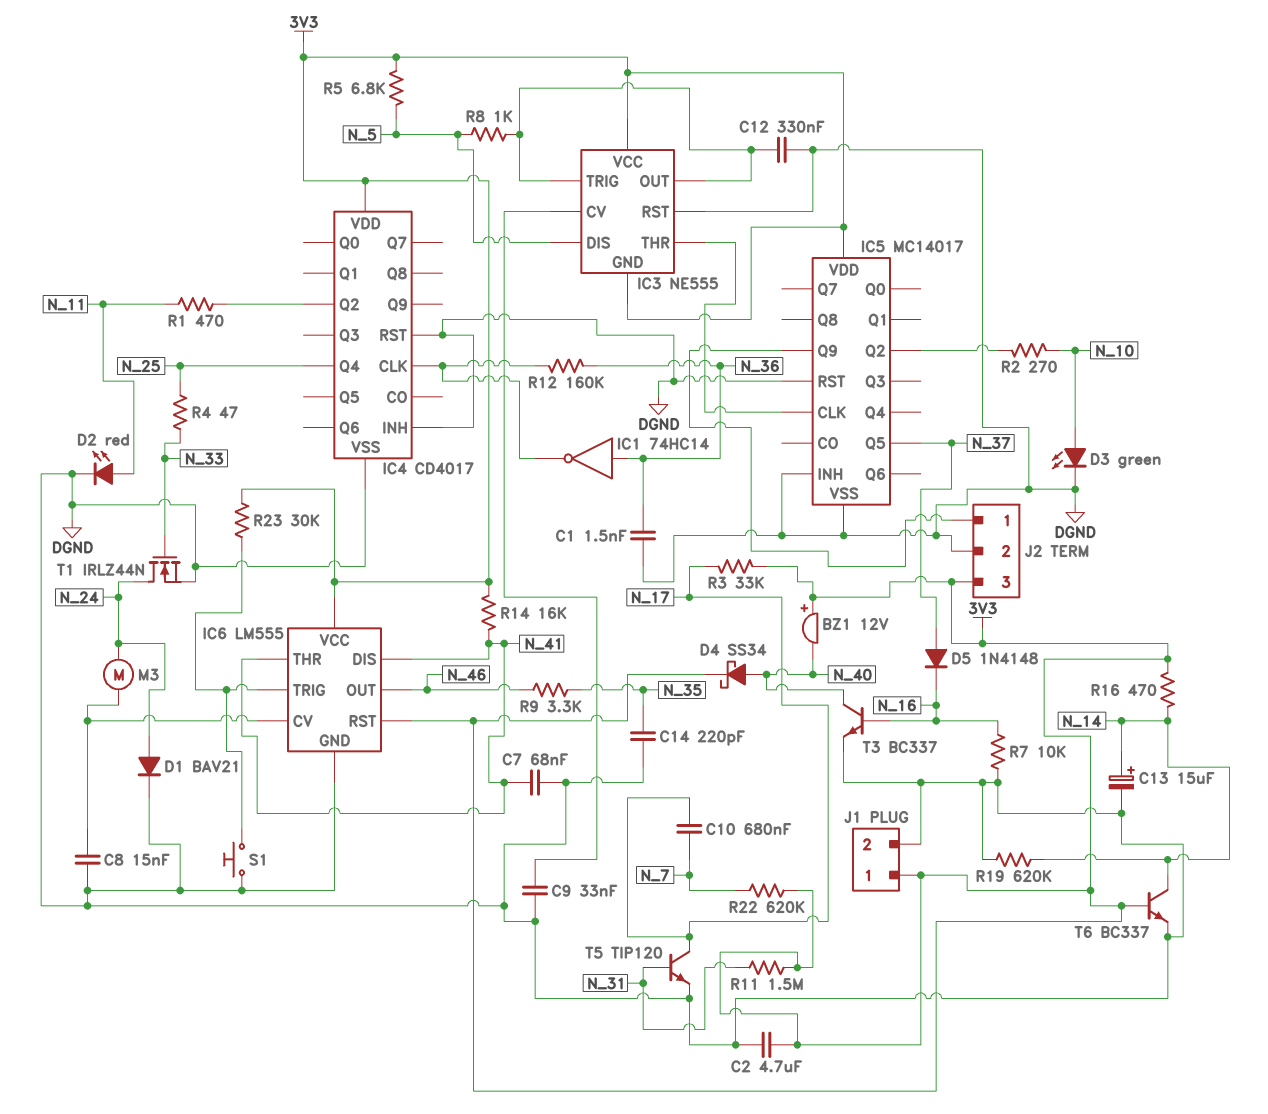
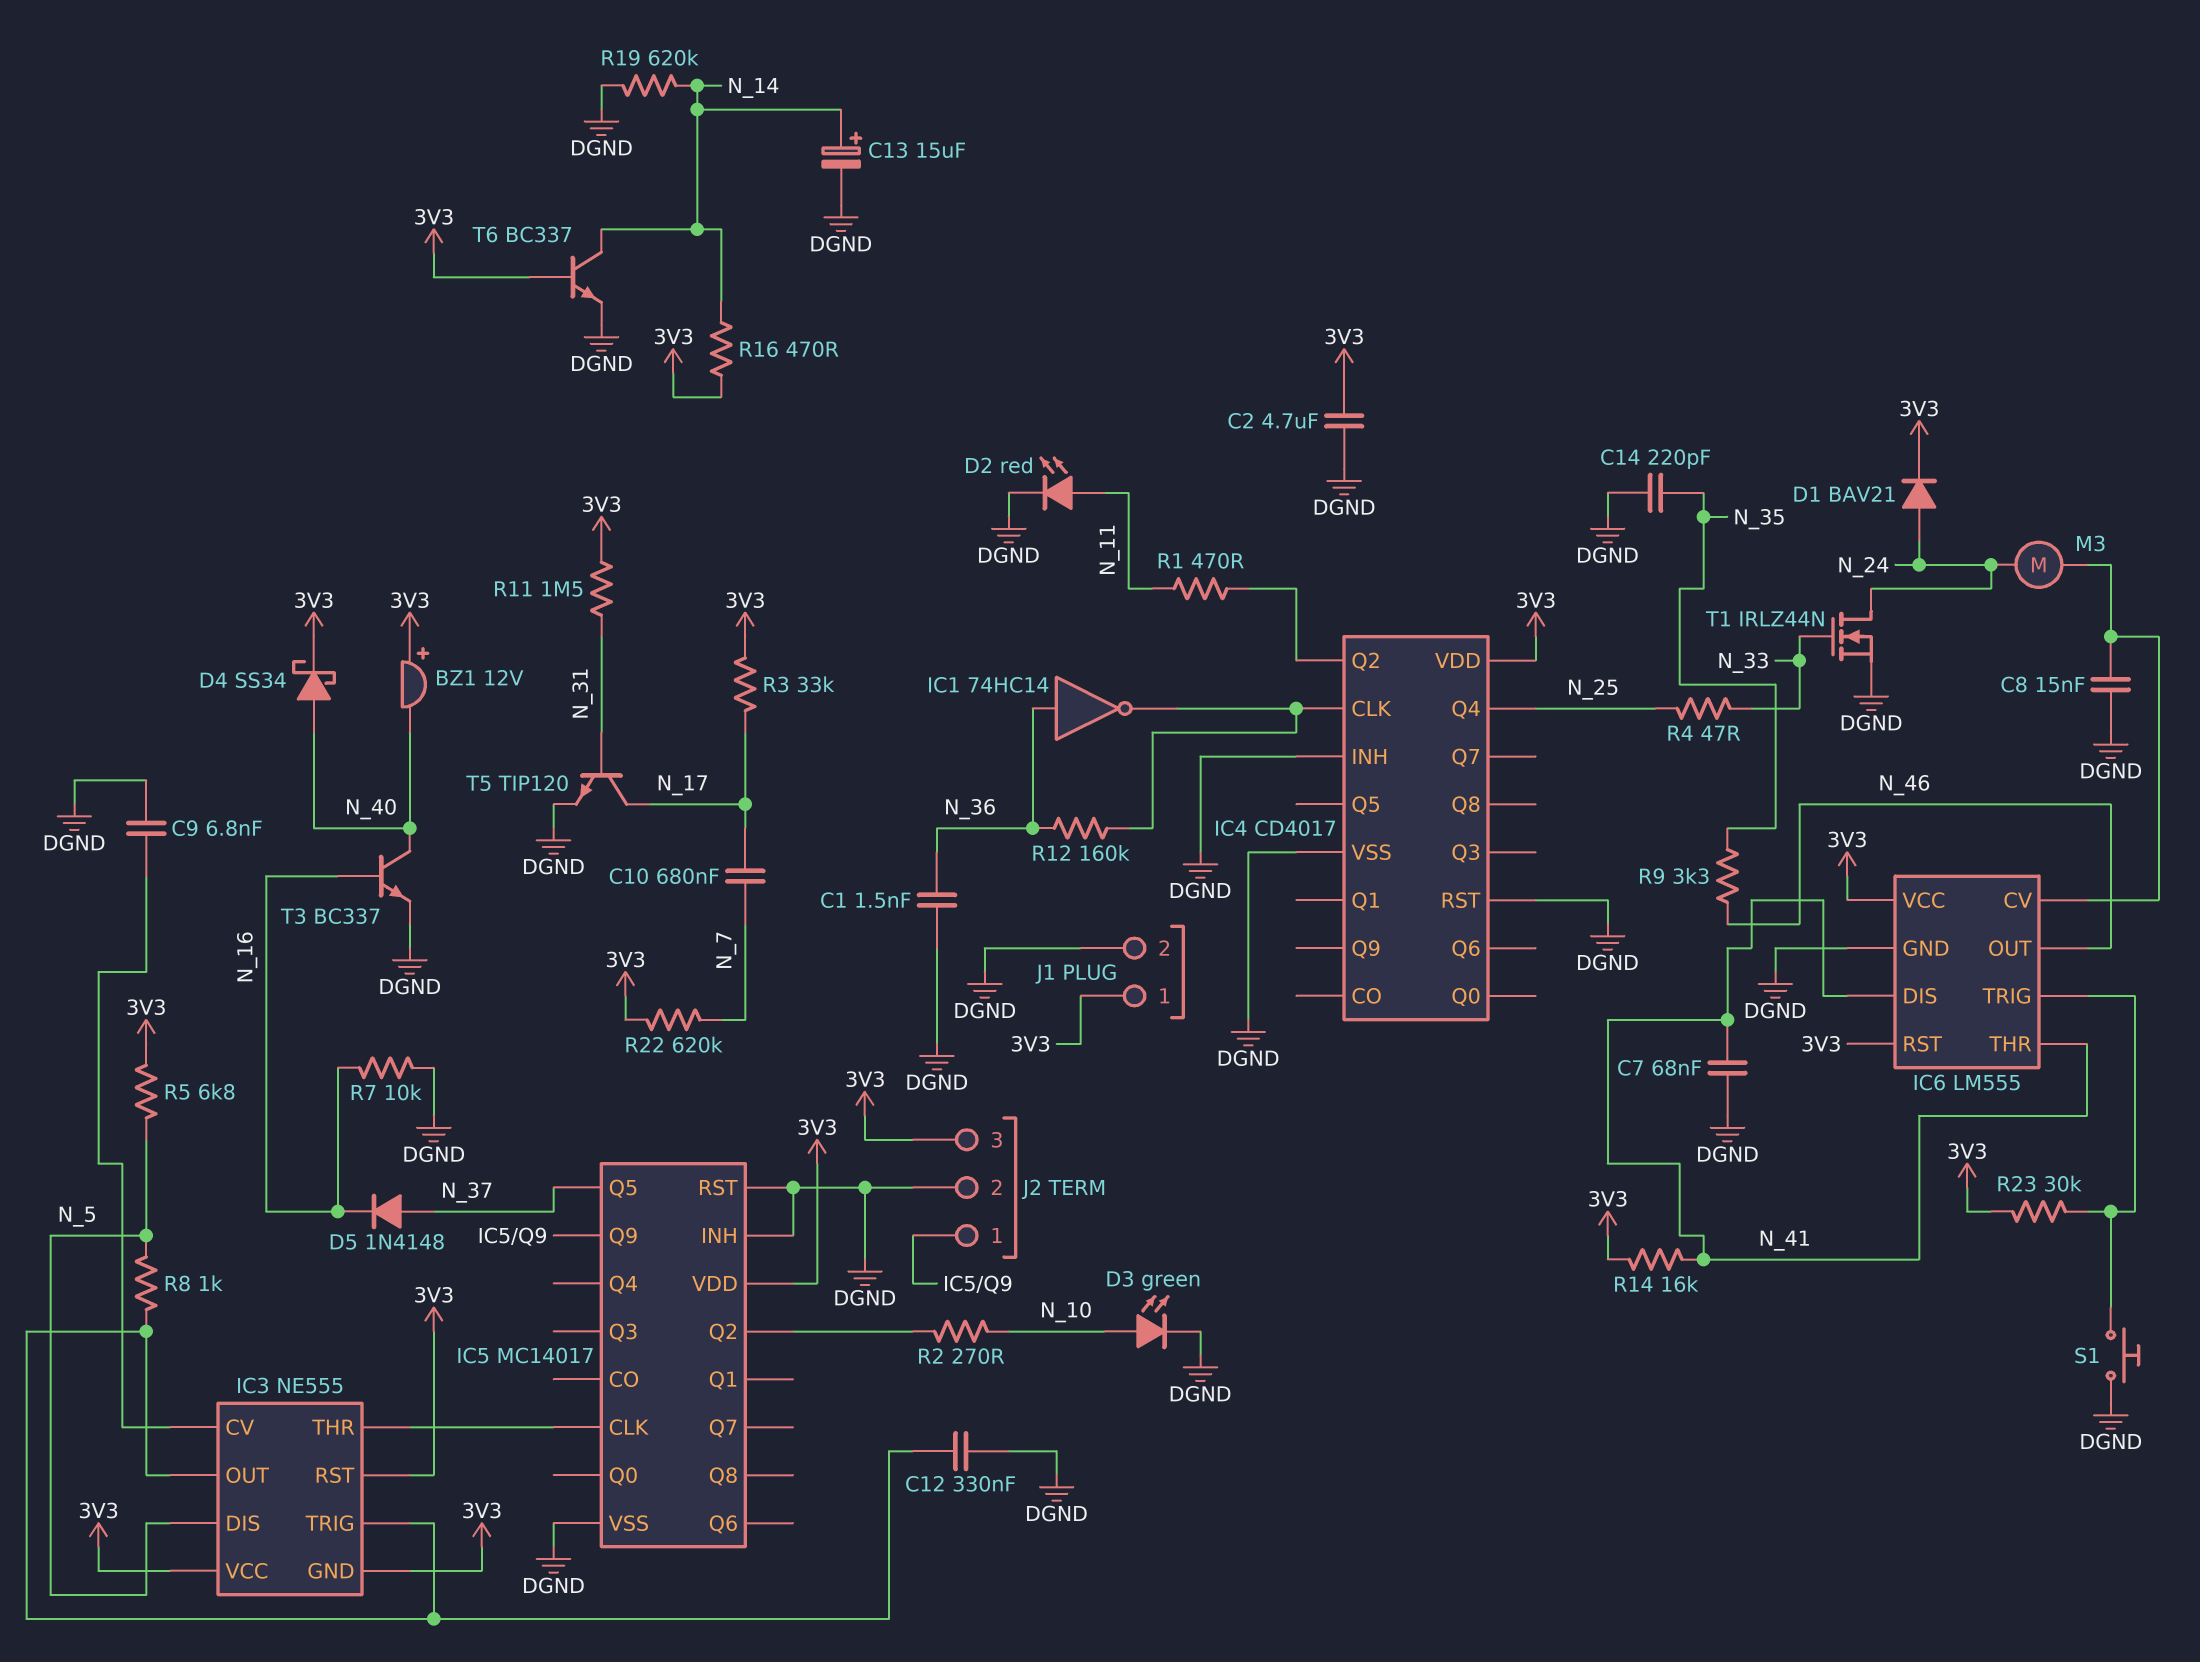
C9: 33nF (DGND, IC3/CV) -> 6.8nF (DGND, IC3/CV)
D1: diode BAV21 (A N_24, K DGND) -> diode BAV21 (A N_24, K 3V3)
IC3 pin RST: DGND -> 3V3

